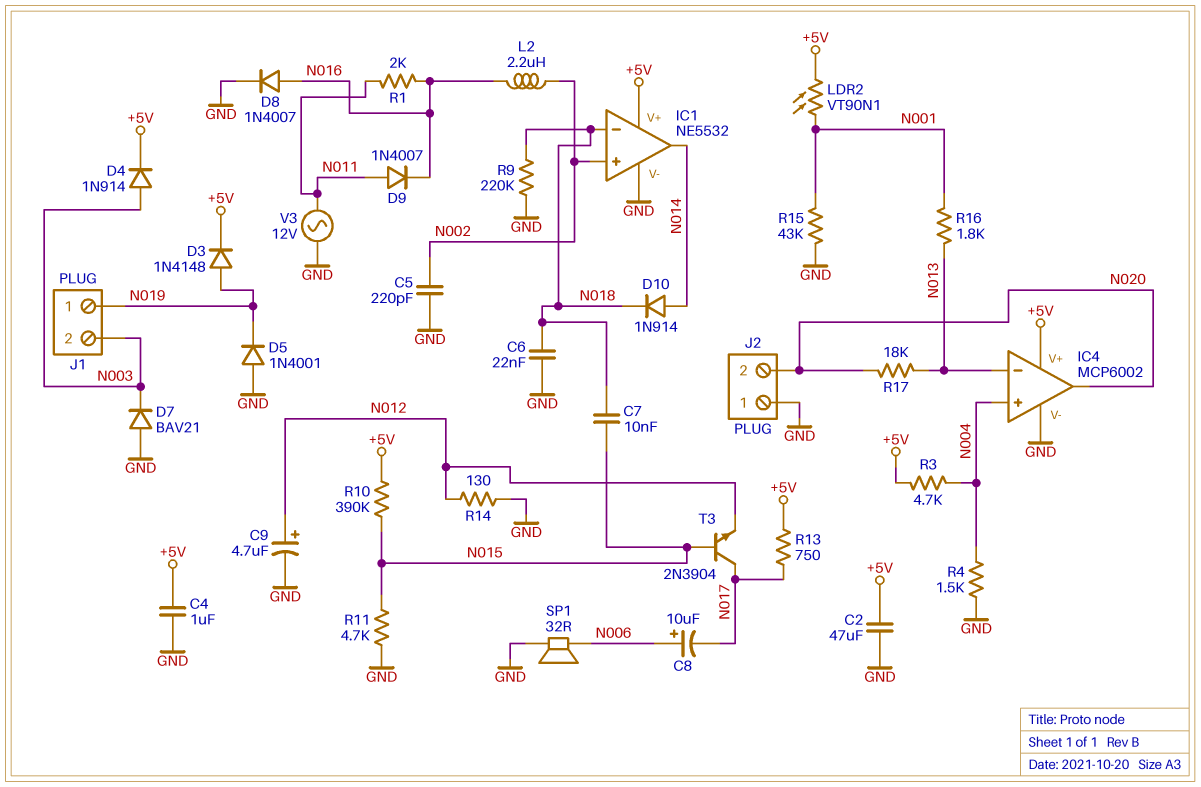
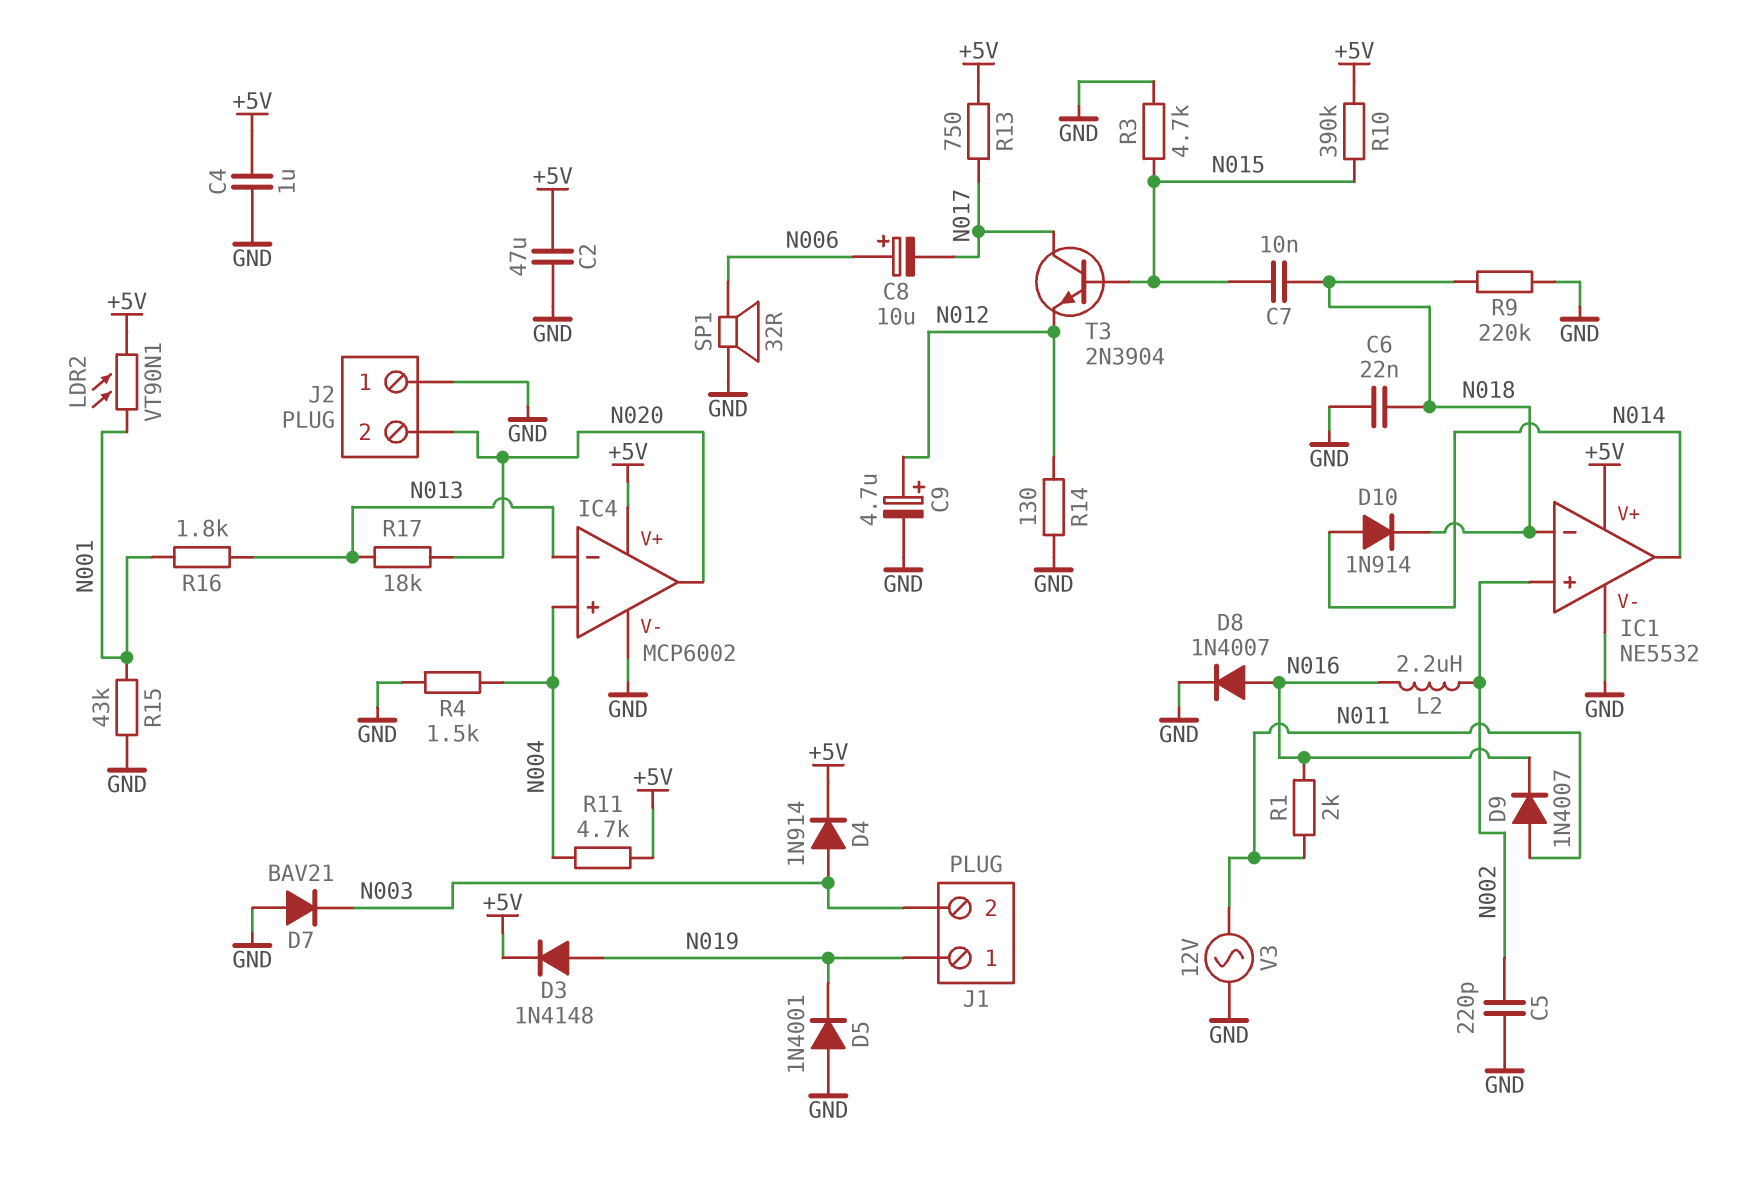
R3: 4.7k (+5V, N004) -> 4.7k (GND, N015)
R11: 4.7k (GND, N015) -> 4.7k (+5V, N004)

